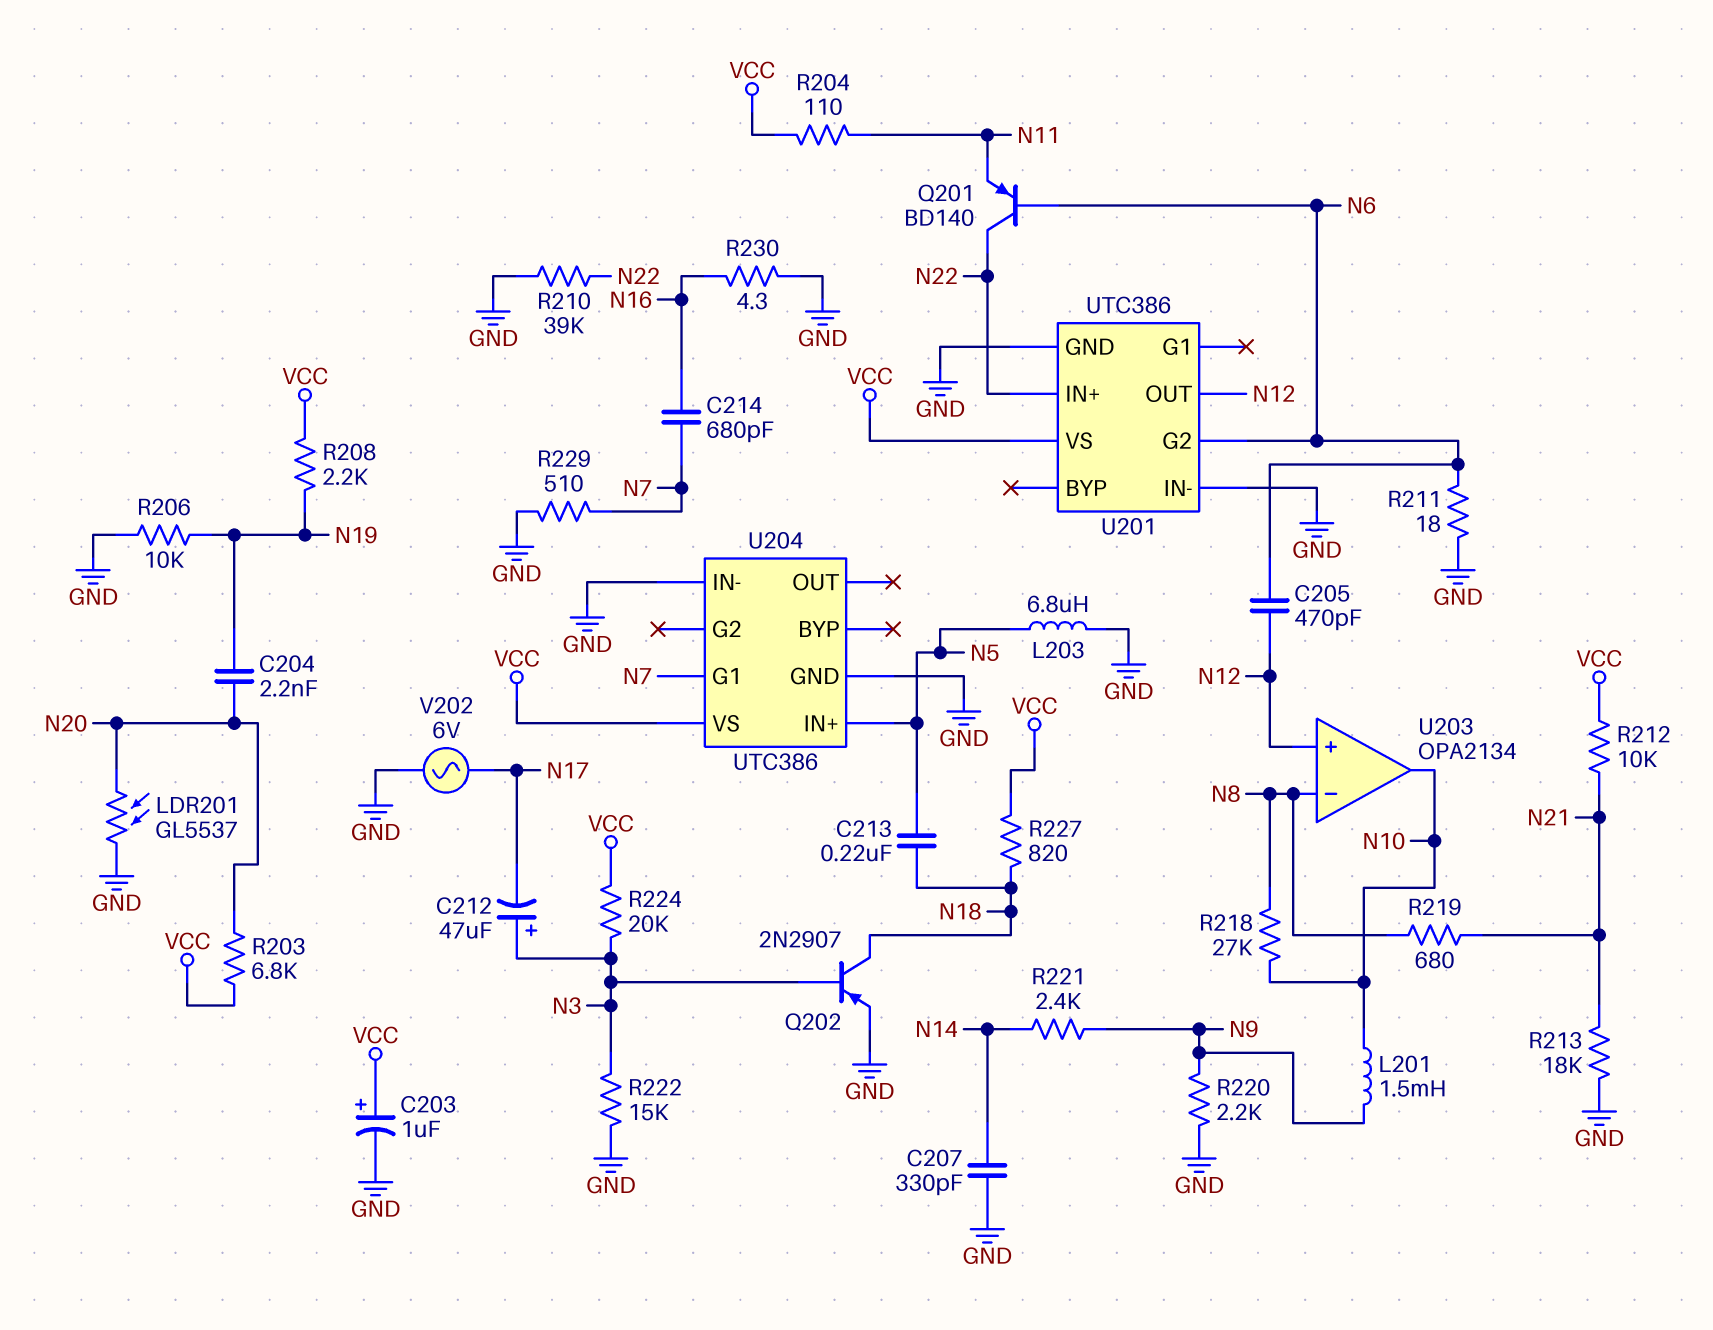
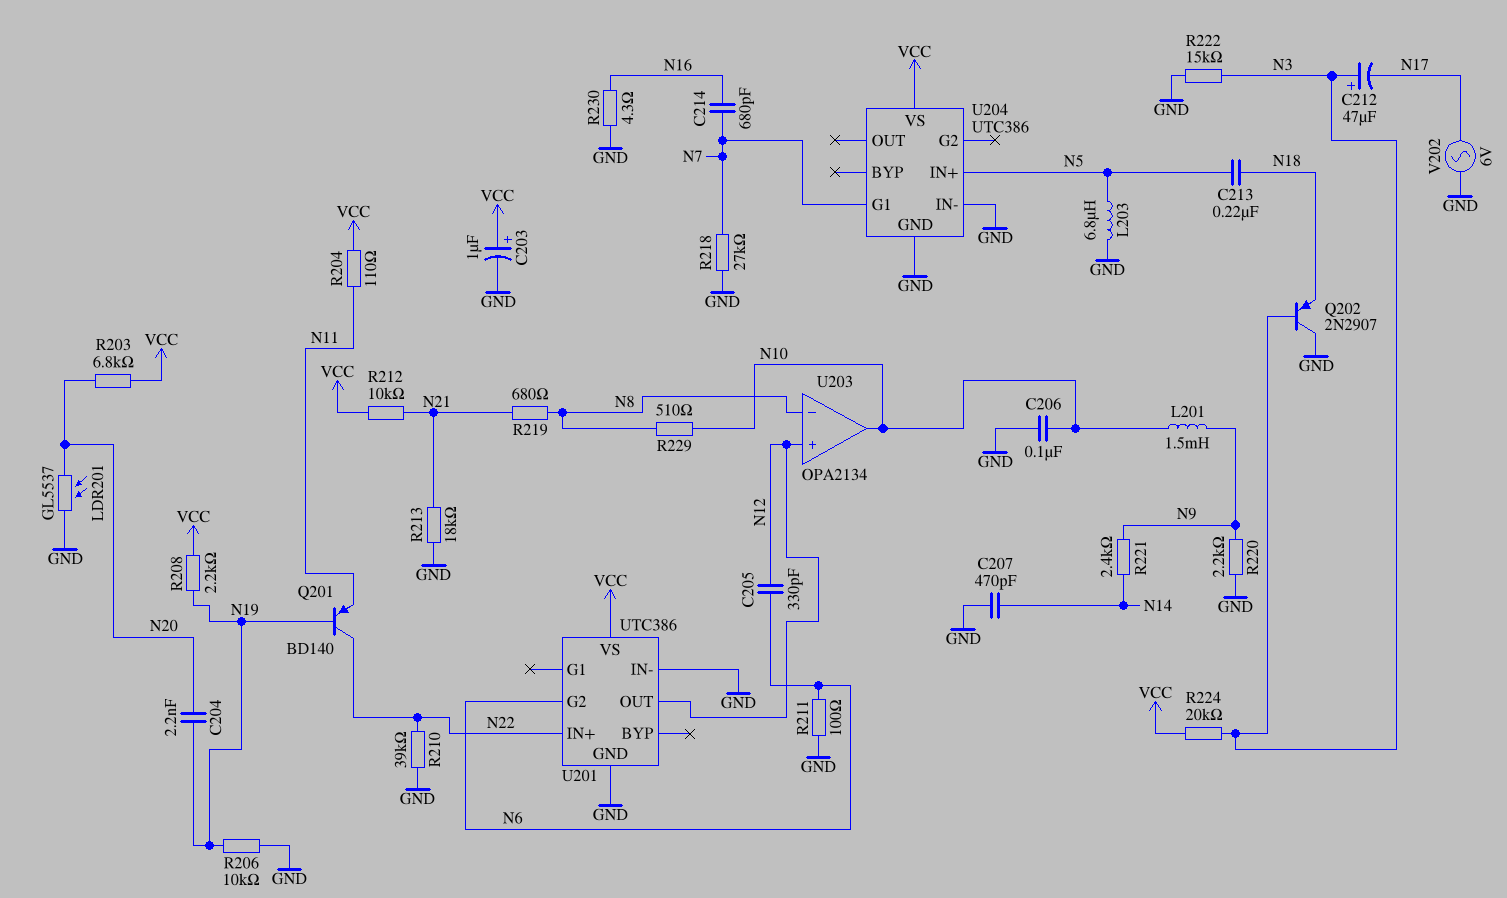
C205: 470pF (N6, N12) -> 330pF (N6, N12)
C206: none -> 100nF (GND, N10)
C207: 330pF (GND, N14) -> 470pF (GND, N14)
Q201: PNP BD140 (B N6, C N22, E N11) -> PNP BD140 (B N19, C N22, E N11)
Q202: PNP 2N2907 (B N3, C N18, E GND) -> PNP 2N2907 (B N3, C GND, E N18)
R211: 18 (GND, N6) -> 100 (GND, N6)
R218: 27k (N8, N10) -> 27k (GND, N7)
R227: 820 (N18, VCC) -> none
R229: 510 (GND, N7) -> 510 (N8, N10)

